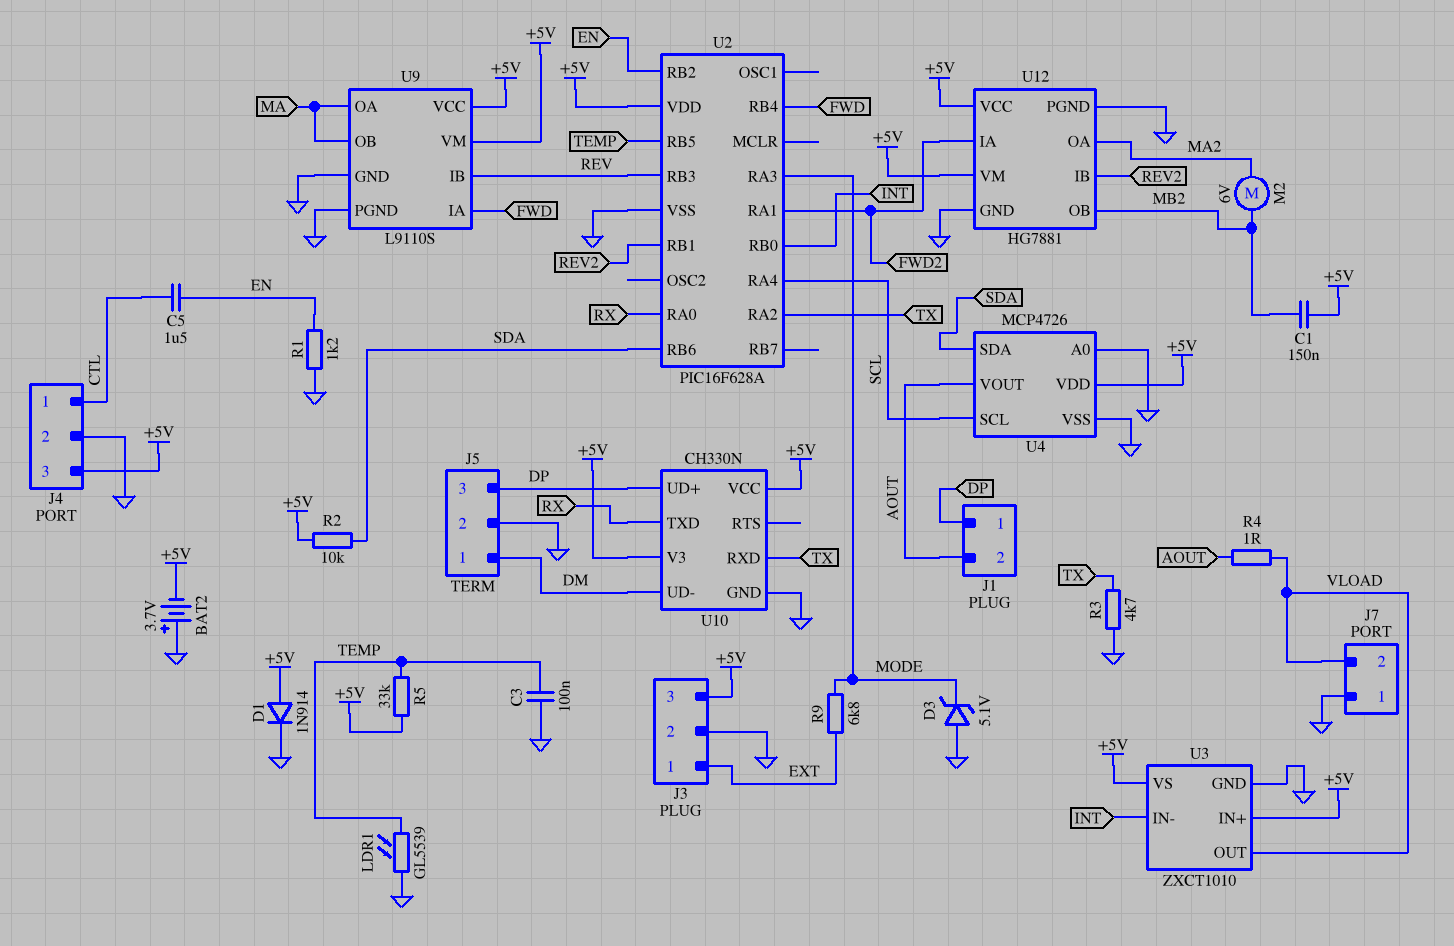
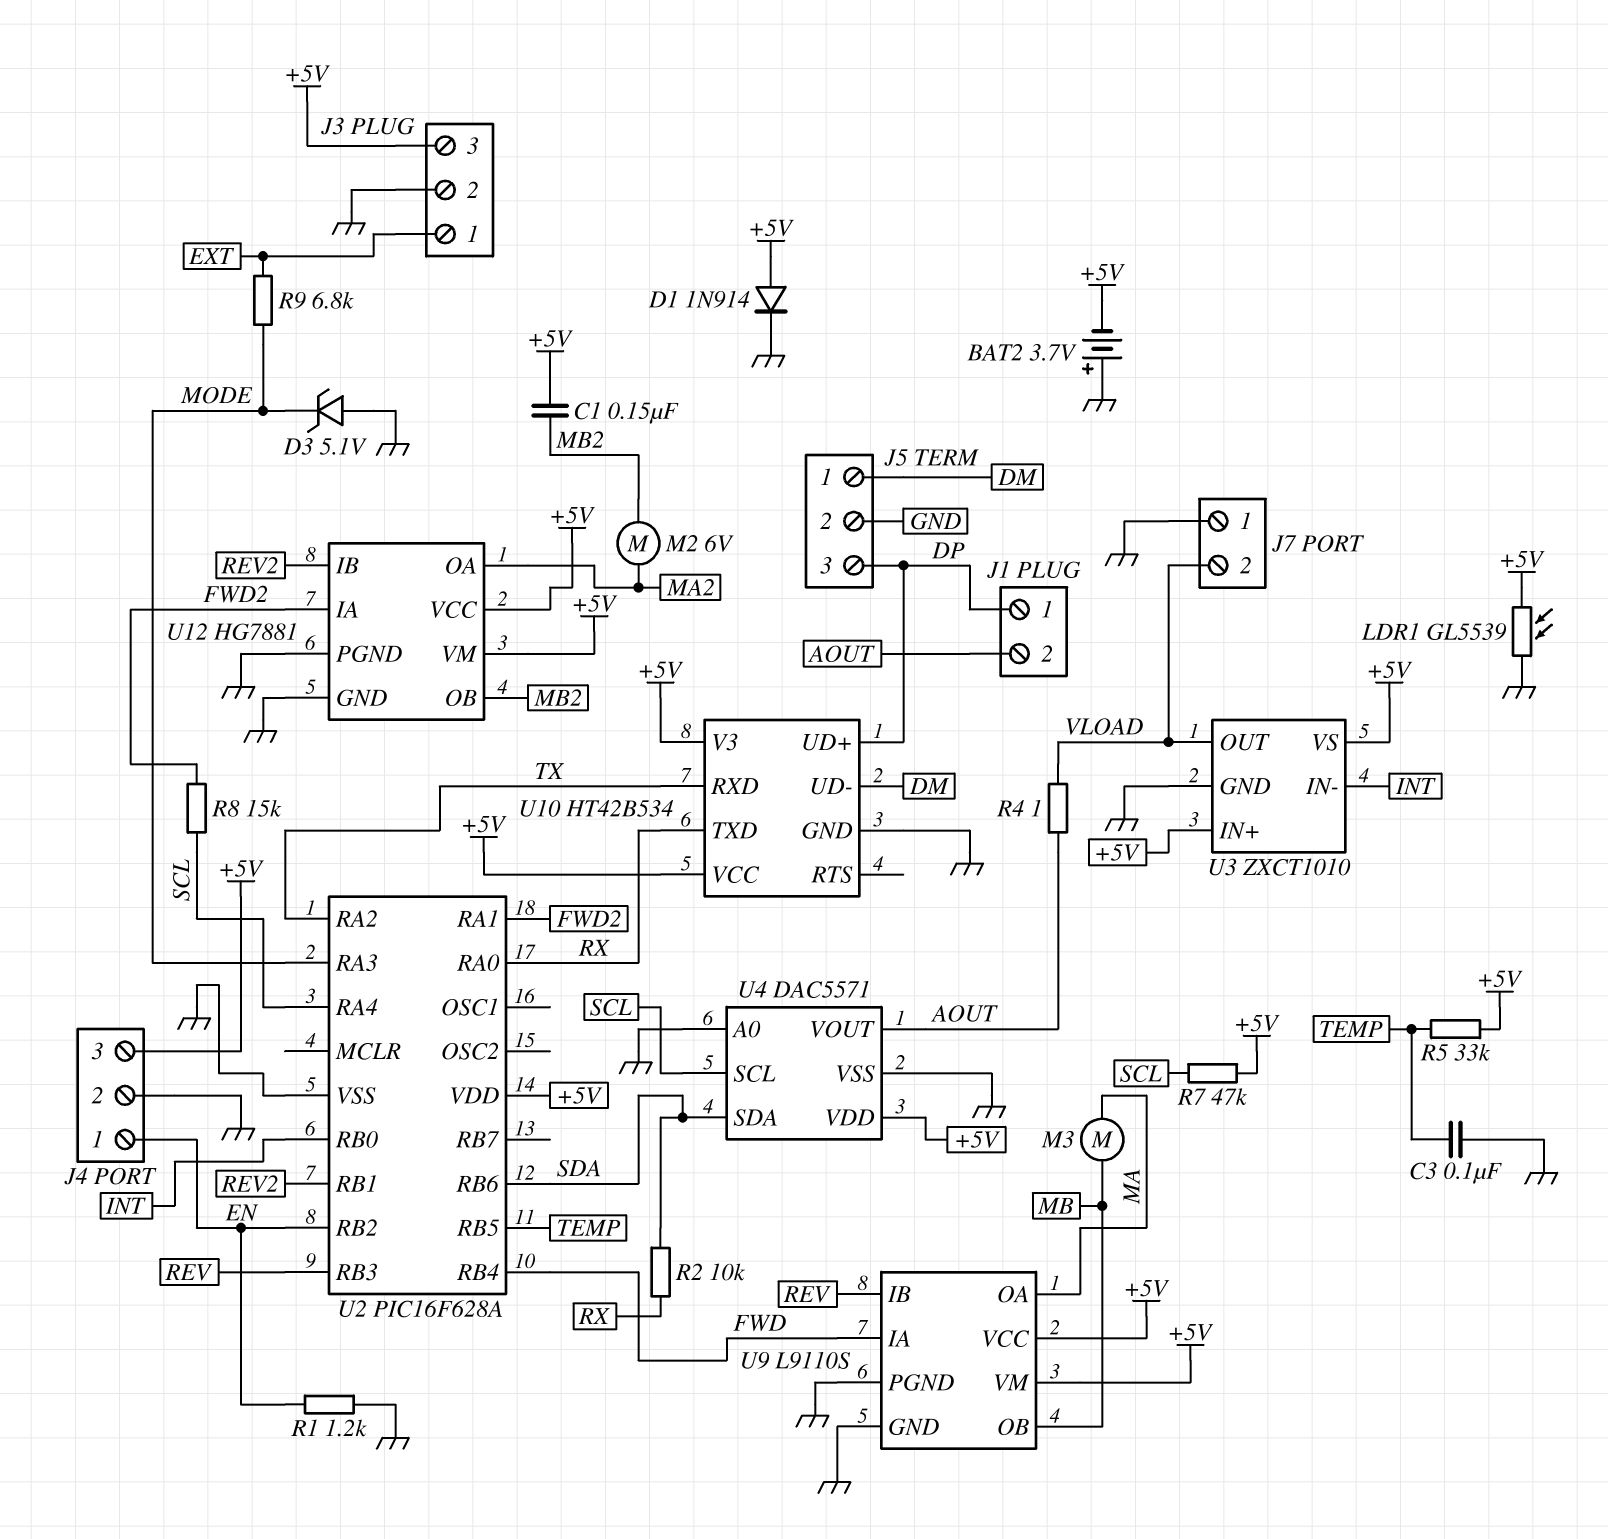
C5: 1.5uF (CTL, EN) -> none
J4 pin 1: CTL -> EN
LDR1: GL5539 (GND, TEMP) -> GL5539 (+5V, GND)
M3: none -> motor (MA, MB)
R2: 10k (+5V, SDA) -> 10k (RX, SDA)
R3: 4.7k (GND, TX) -> none
R7: none -> 47k (+5V, SCL)
R8: none -> 15k (FWD2, SCL)
U4: MCP4726 -> DAC5571
U9 pin OB: MA -> MB
U10: CH330N -> HT42B534

